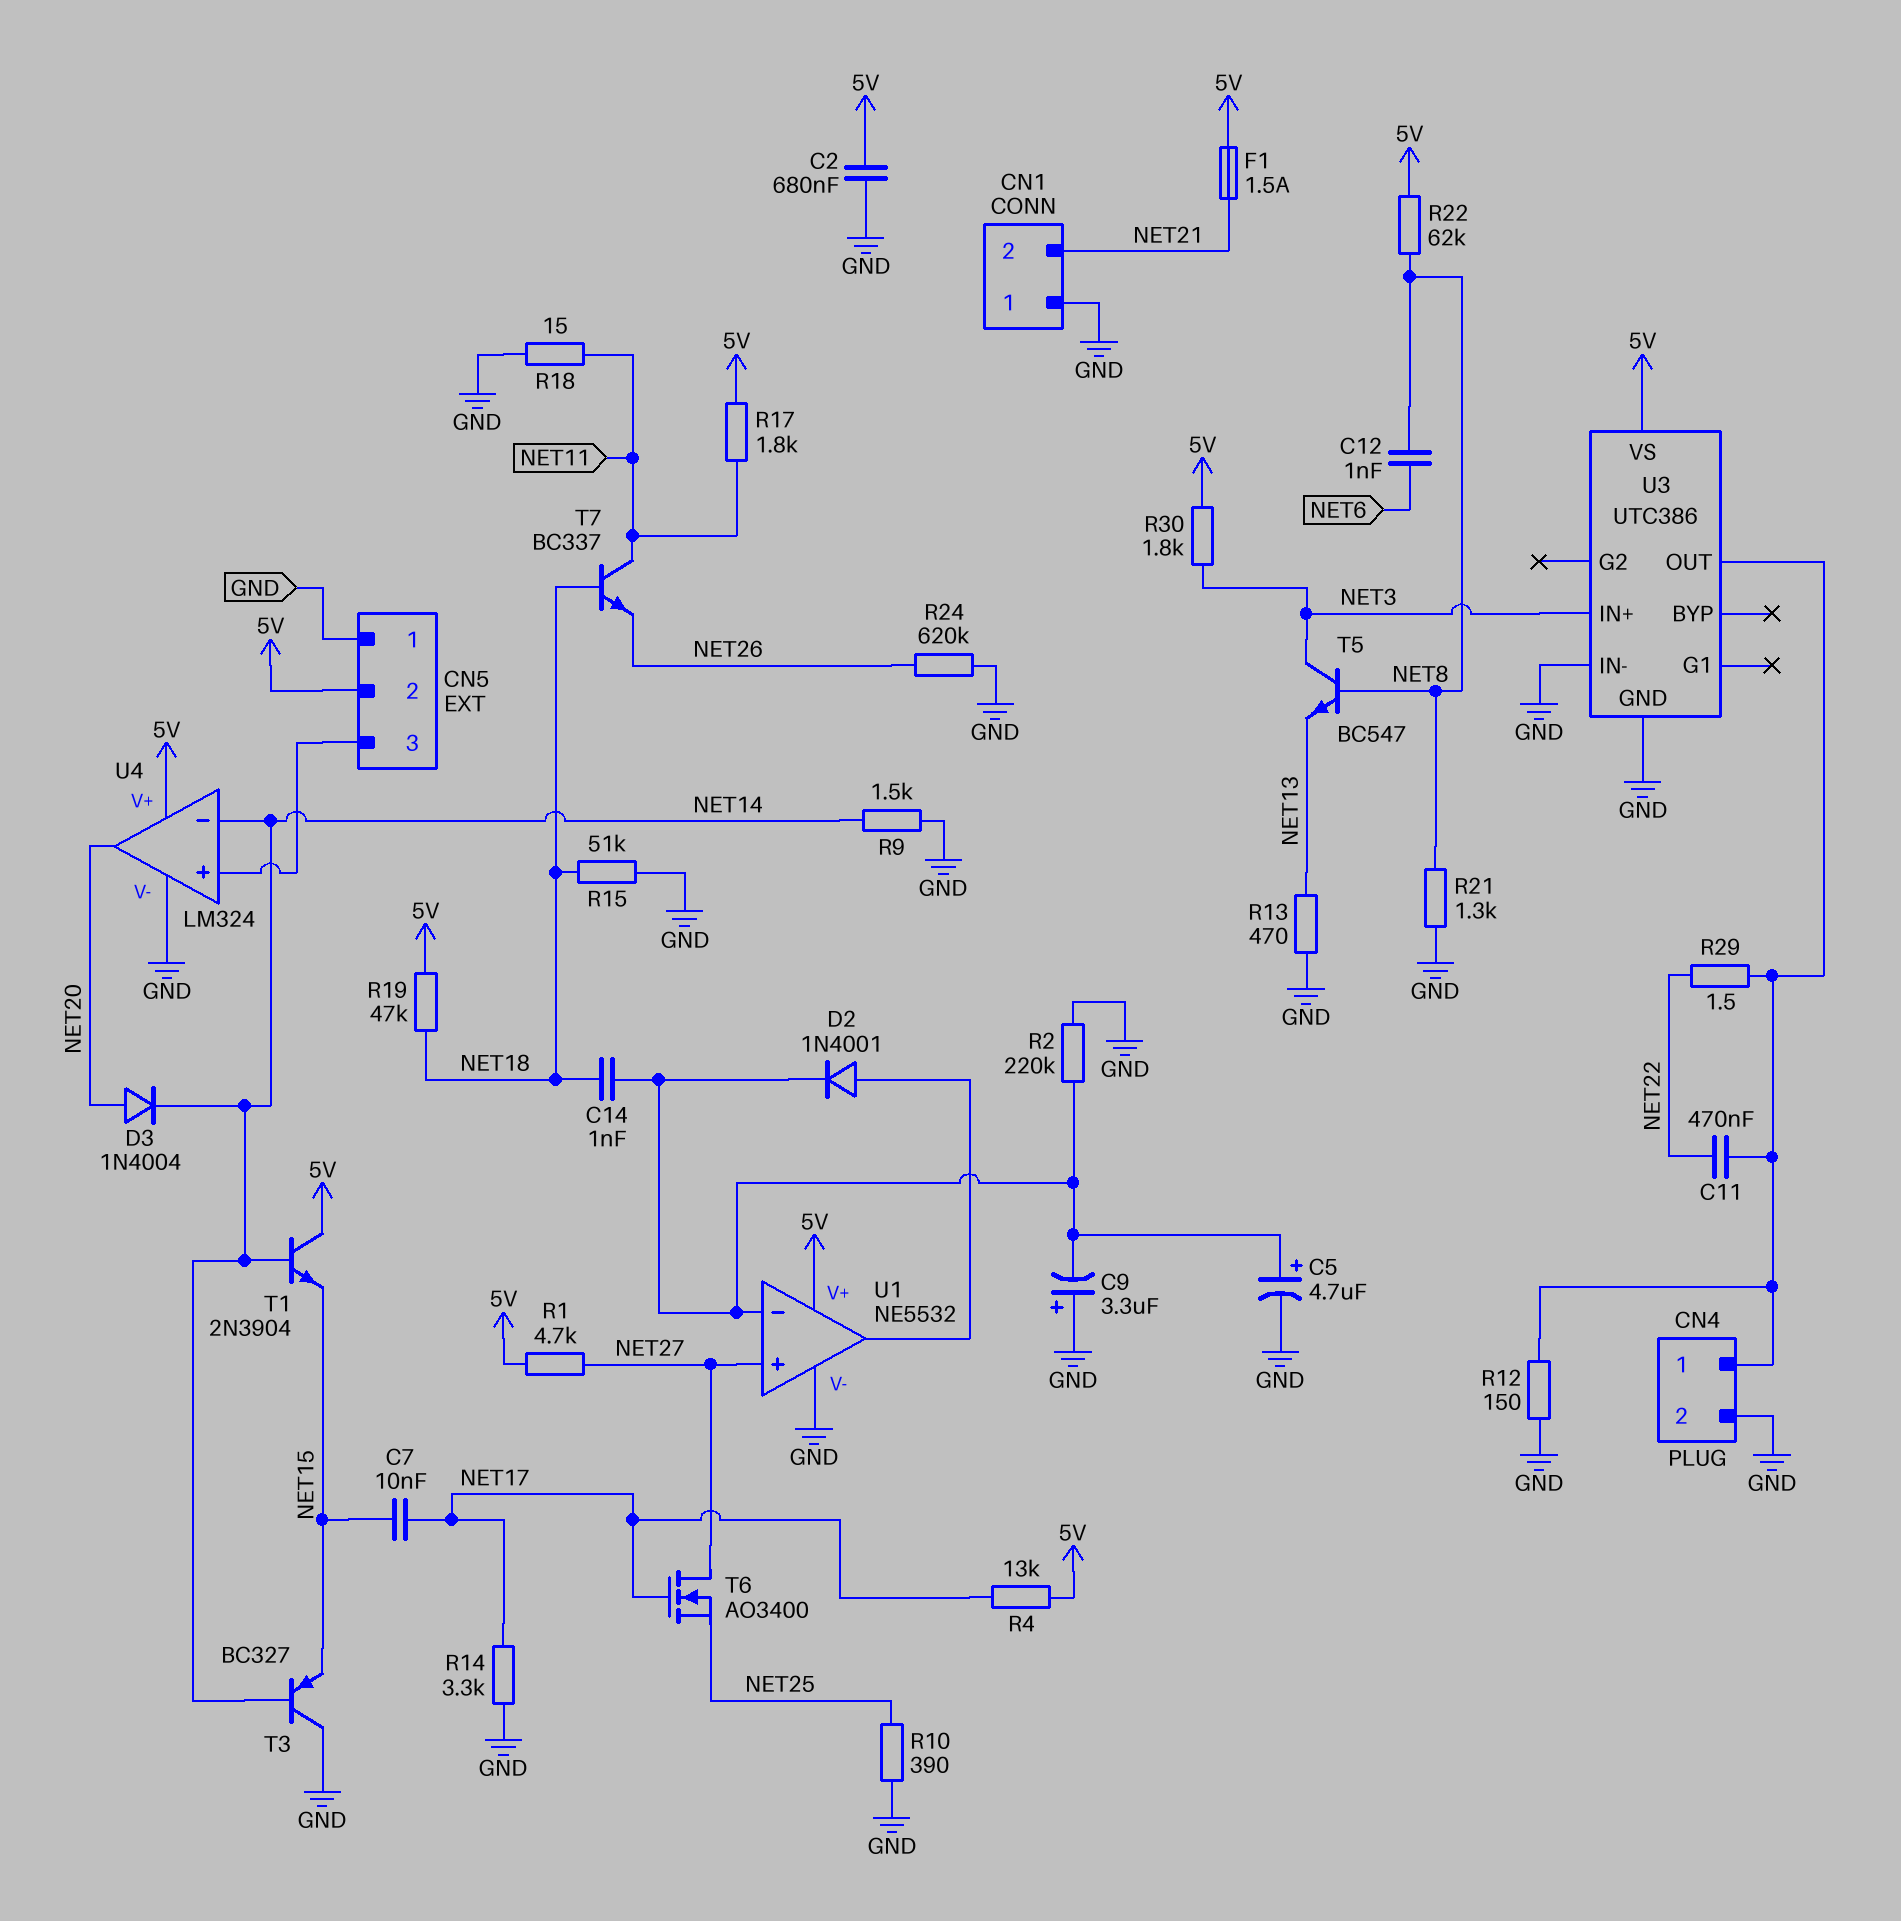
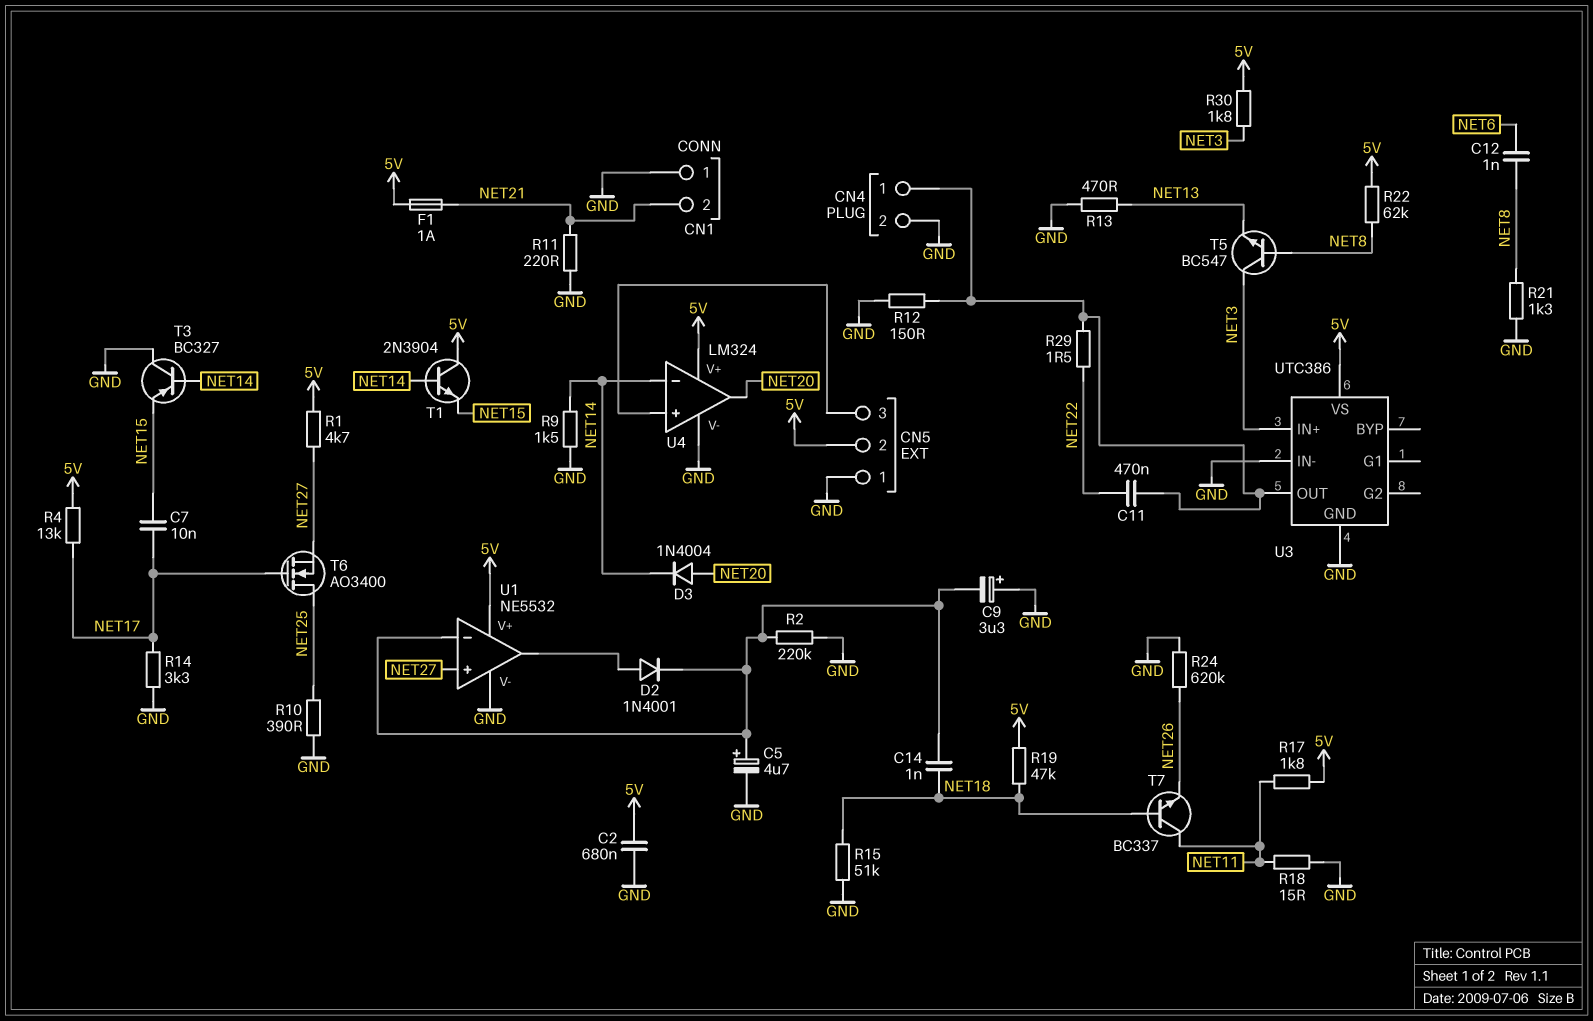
F1: 1.5A (5V, NET21) -> 1A (5V, NET21)
R11: none -> 220 (GND, NET21)
T6: NMOS AO3400 (G NET17, D NET27, S NET25) -> NMOS AO3400 (G NET17, D NET25, S NET27)

